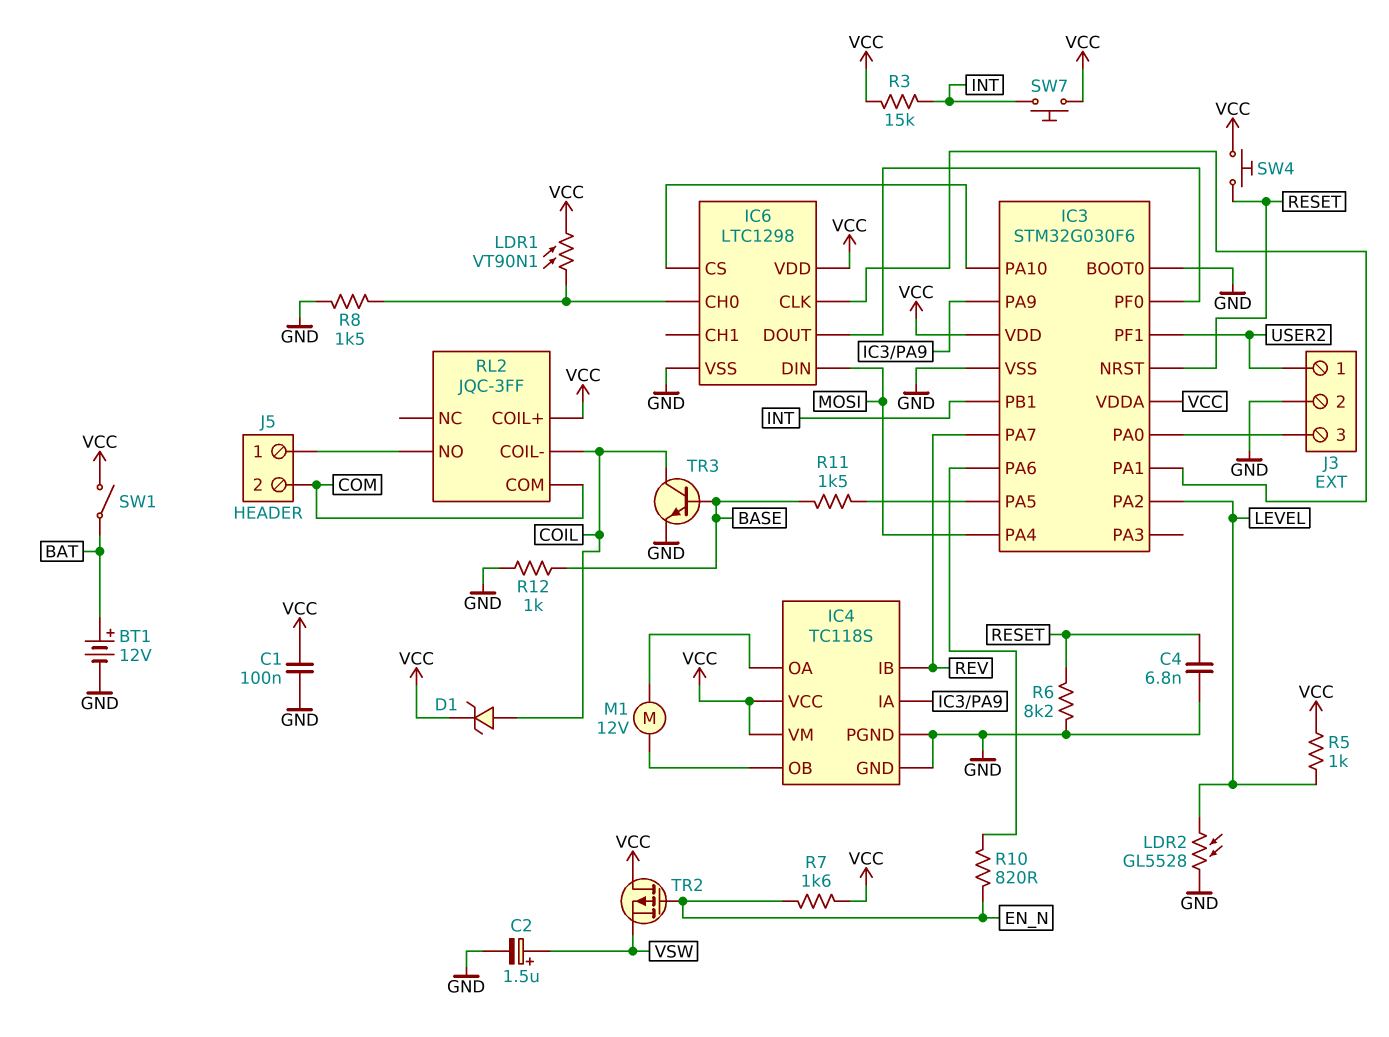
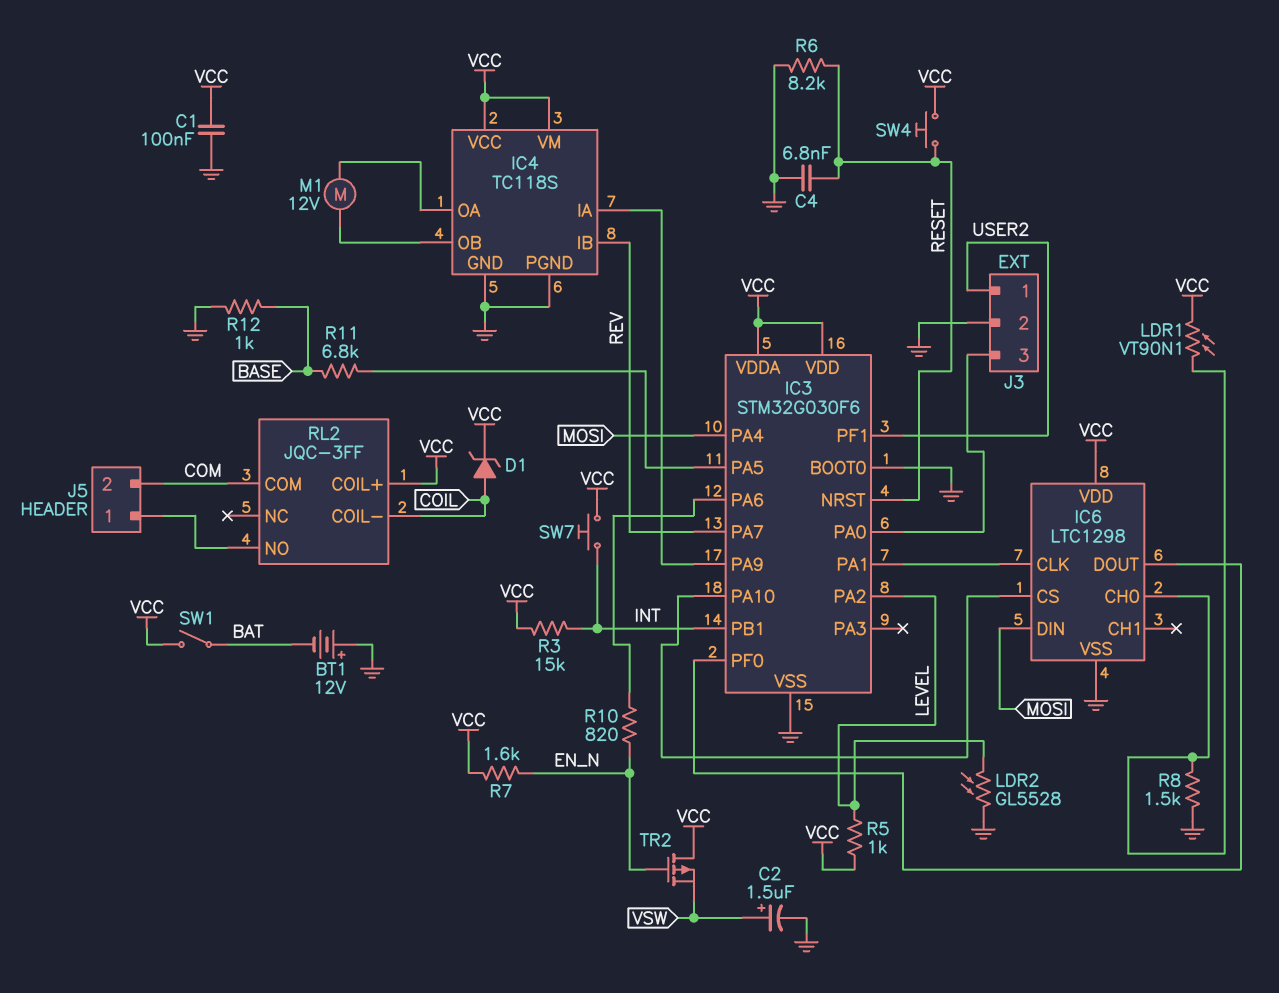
BT1: 12V (plus BAT, minus GND) -> 12V (plus GND, minus BAT)
R11: 1.5k (BASE, IC3/PA5) -> 6.8k (BASE, IC3/PA5)
TR3: NPN (B BASE, C COIL, E GND) -> none

